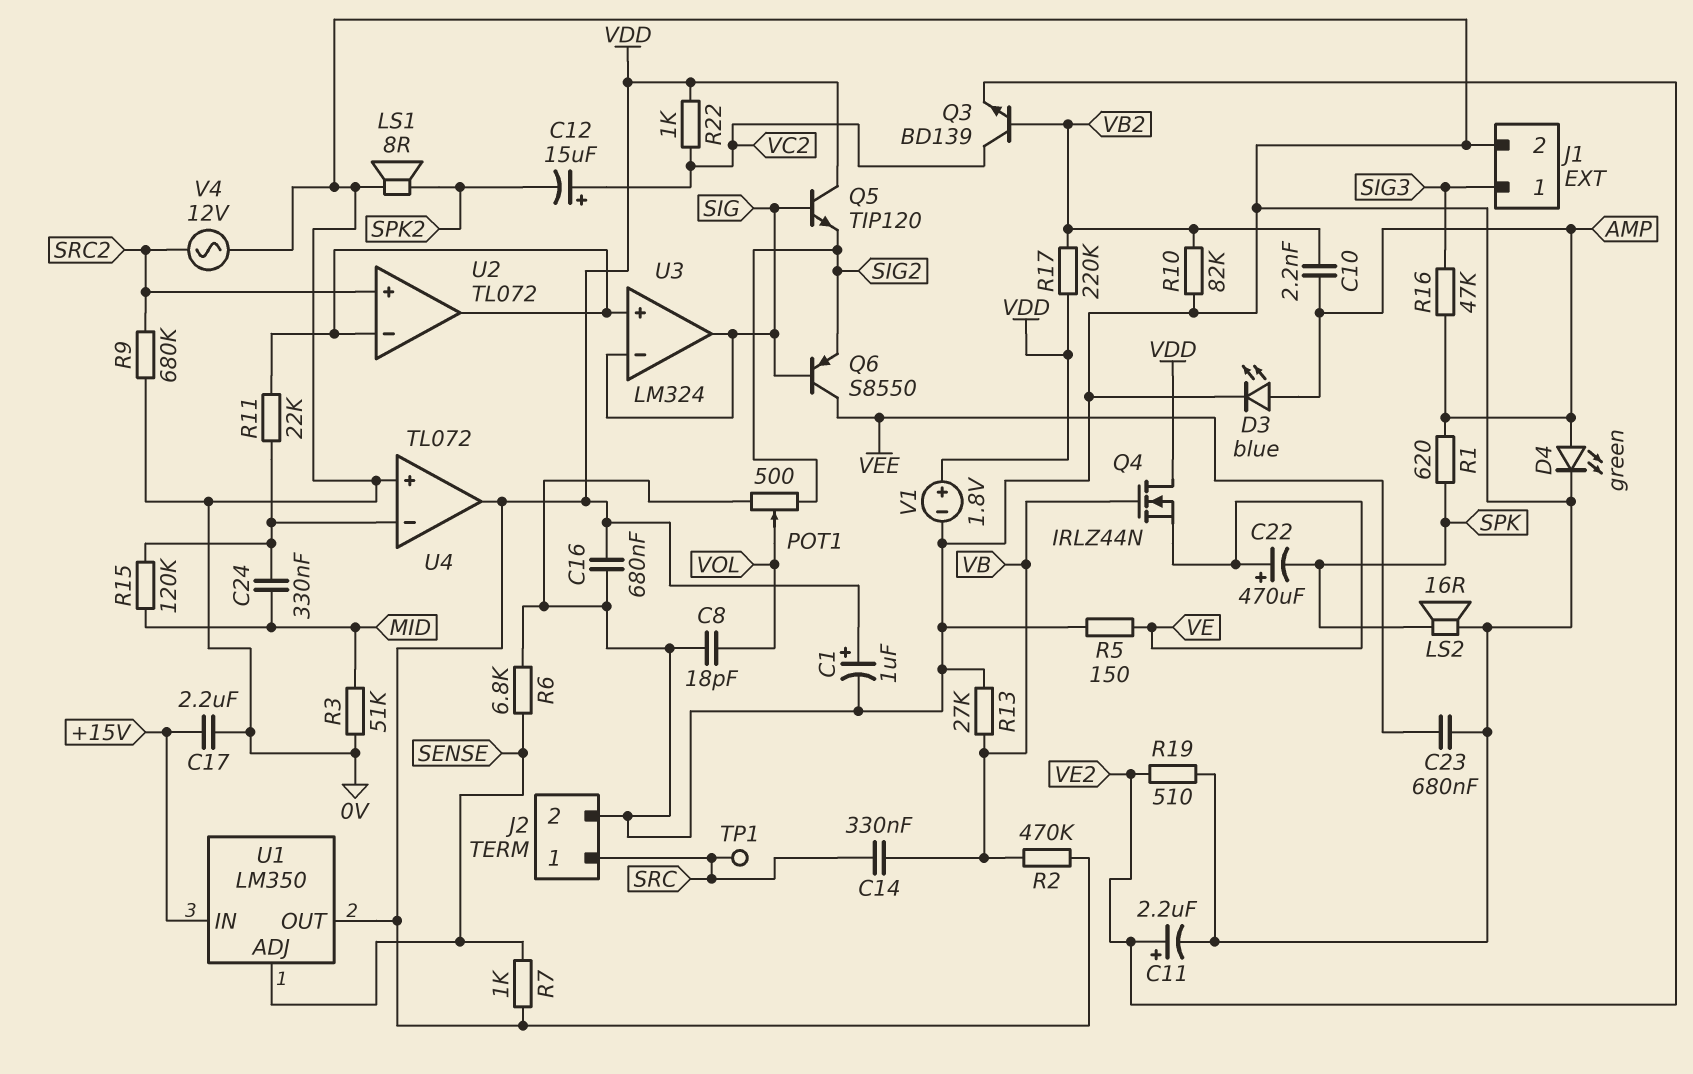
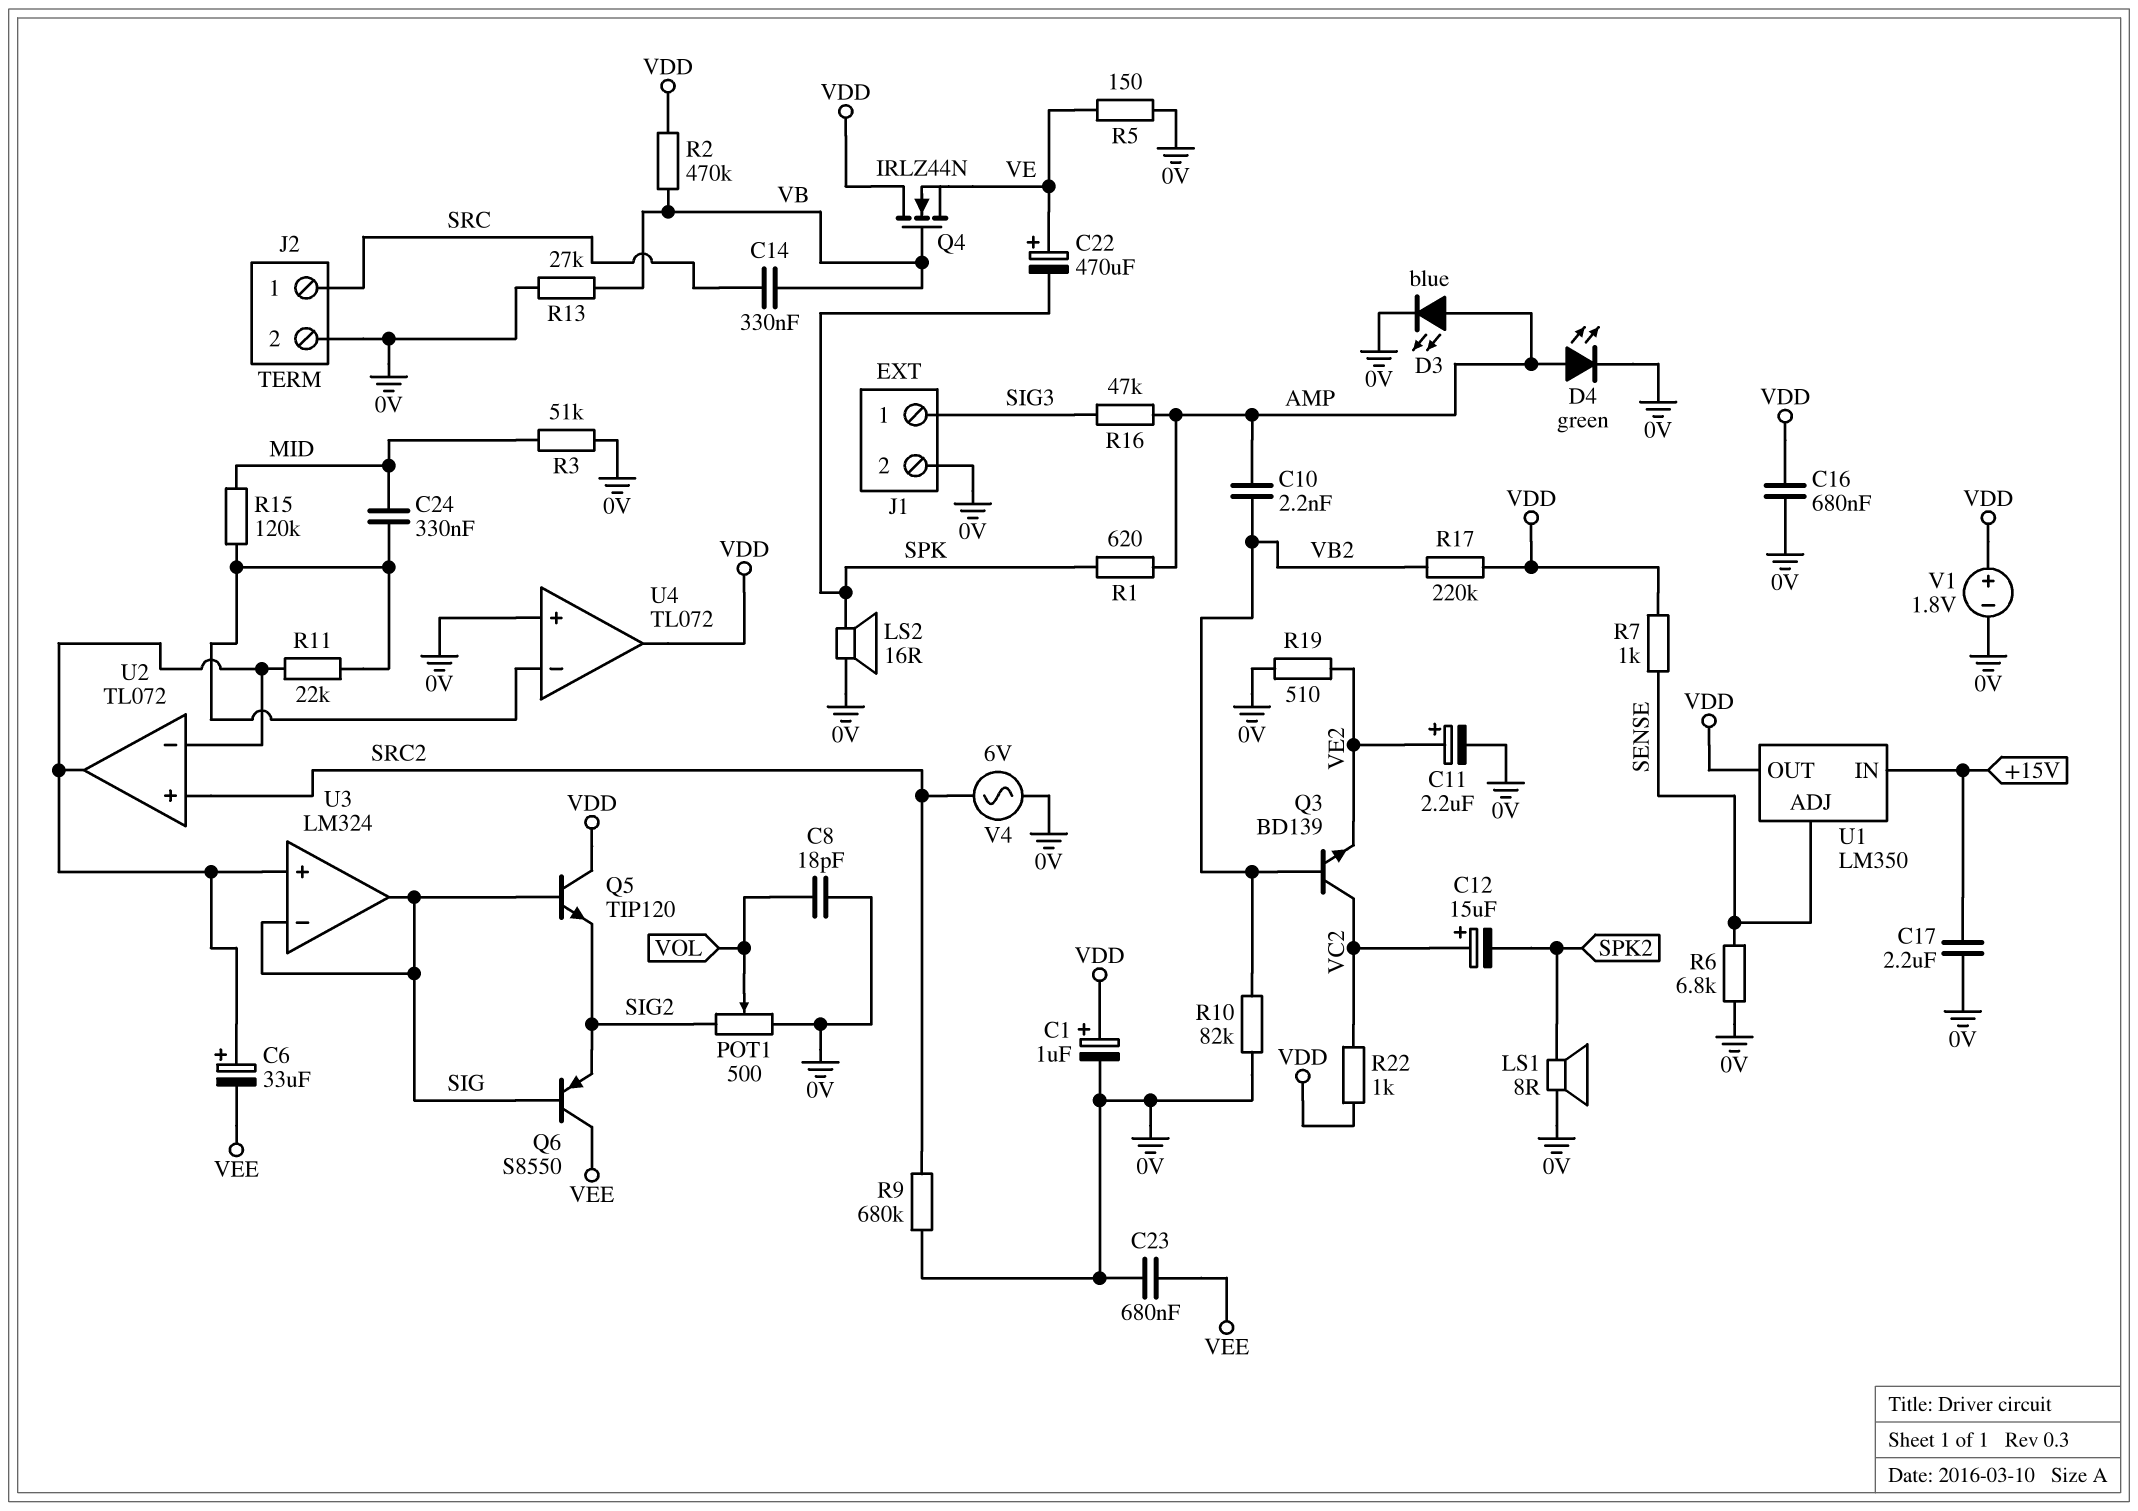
C6: none -> 33uF (plus U2/in-, minus VEE)
TP1: test point (SRC) -> none
V4: AC 12V (0V, SRC2) -> AC 6V (0V, SRC2)

